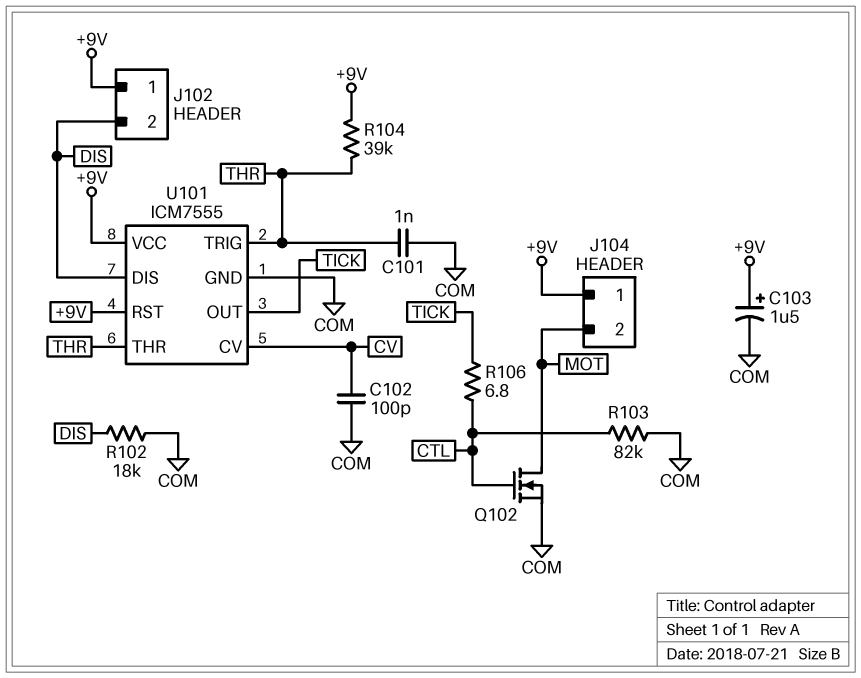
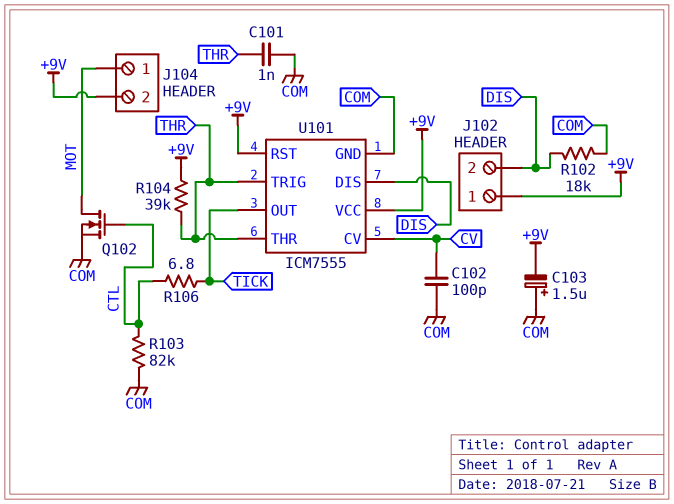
C103: 1.5uF (plus +9V, minus COM) -> 1.5uF (plus COM, minus +9V)
J104 pin 1: +9V -> MOT
J104 pin 2: MOT -> +9V

